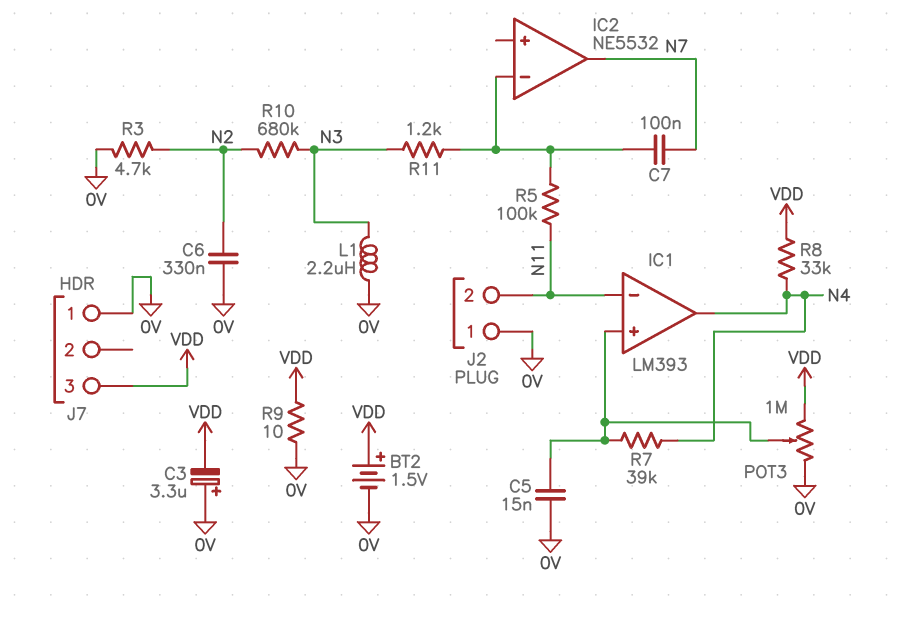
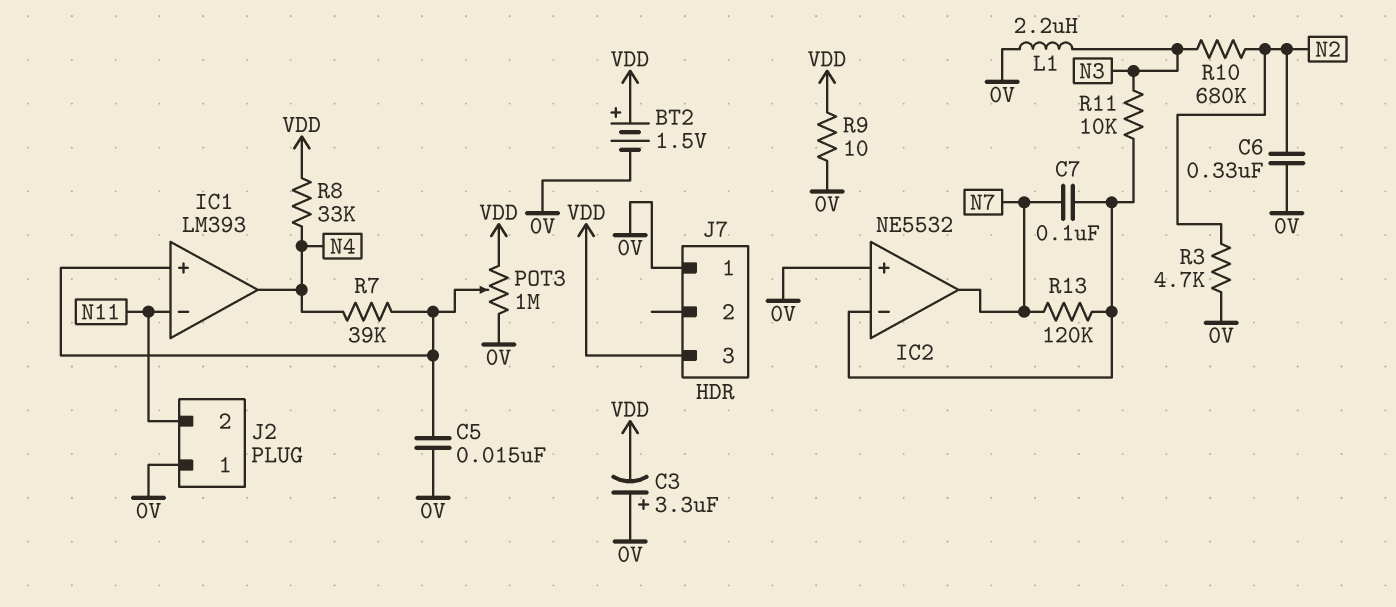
IC2 pin in+: none -> 0V
R5: 100k (IC2/in-, N11) -> none
R11: 1.2k (IC2/in-, N3) -> 10k (IC2/in-, N3)
R13: none -> 120k (IC2/in-, N7)

